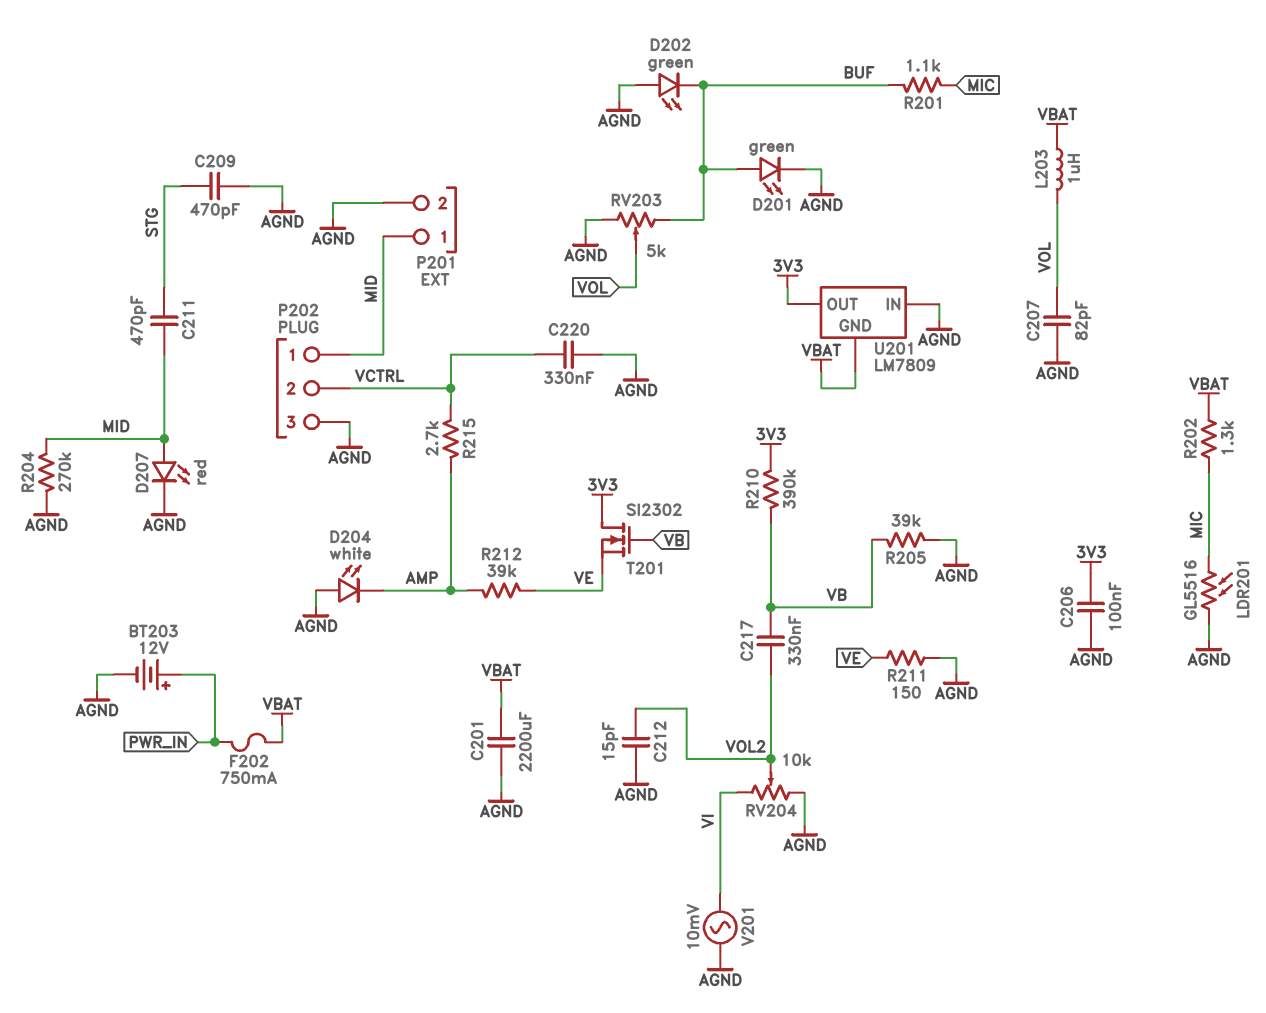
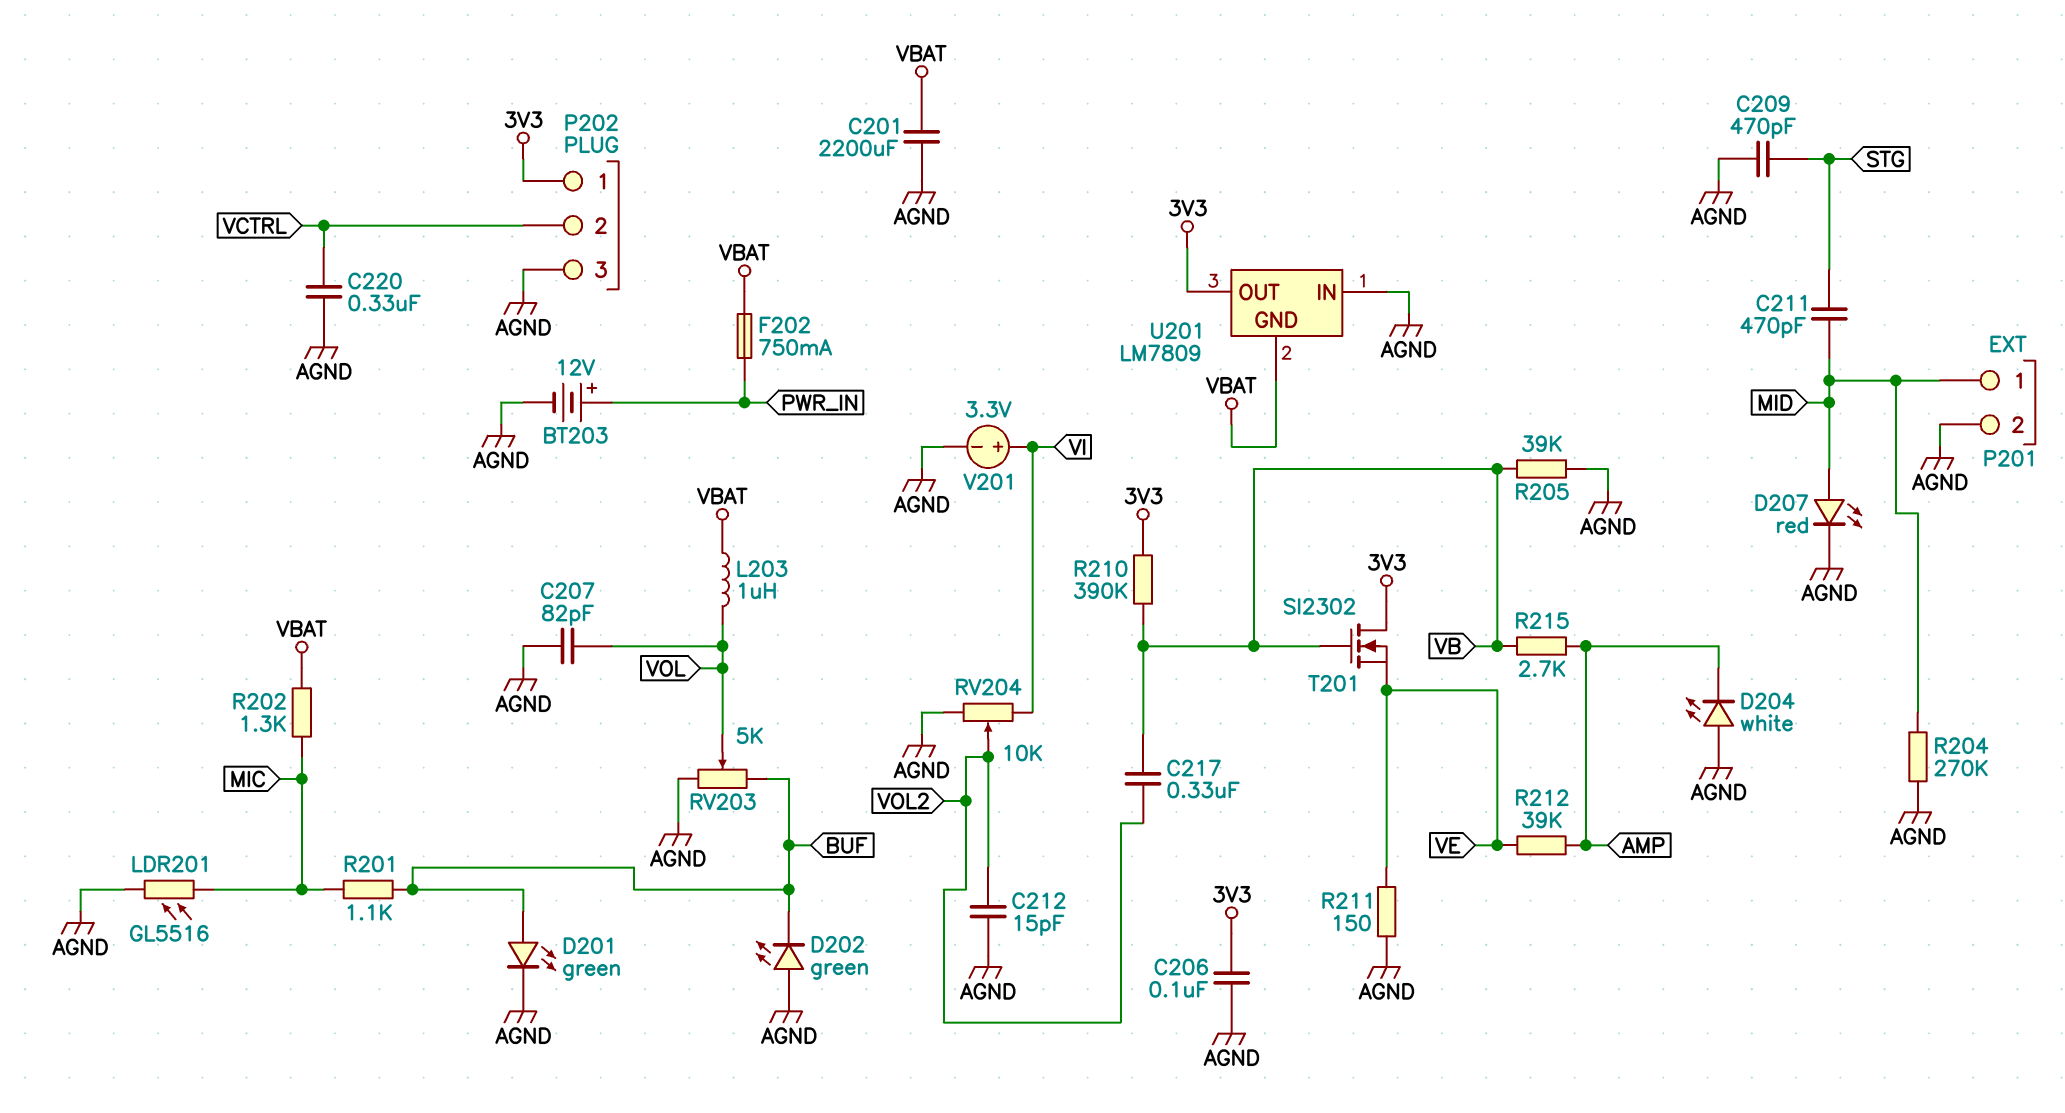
P202 pin 1: MID -> 3V3
R215: 2.7k (AMP, VCTRL) -> 2.7k (AMP, VB)
V201: AC 10mV (AGND, VI) -> 3.3V (plus VI, minus AGND)

